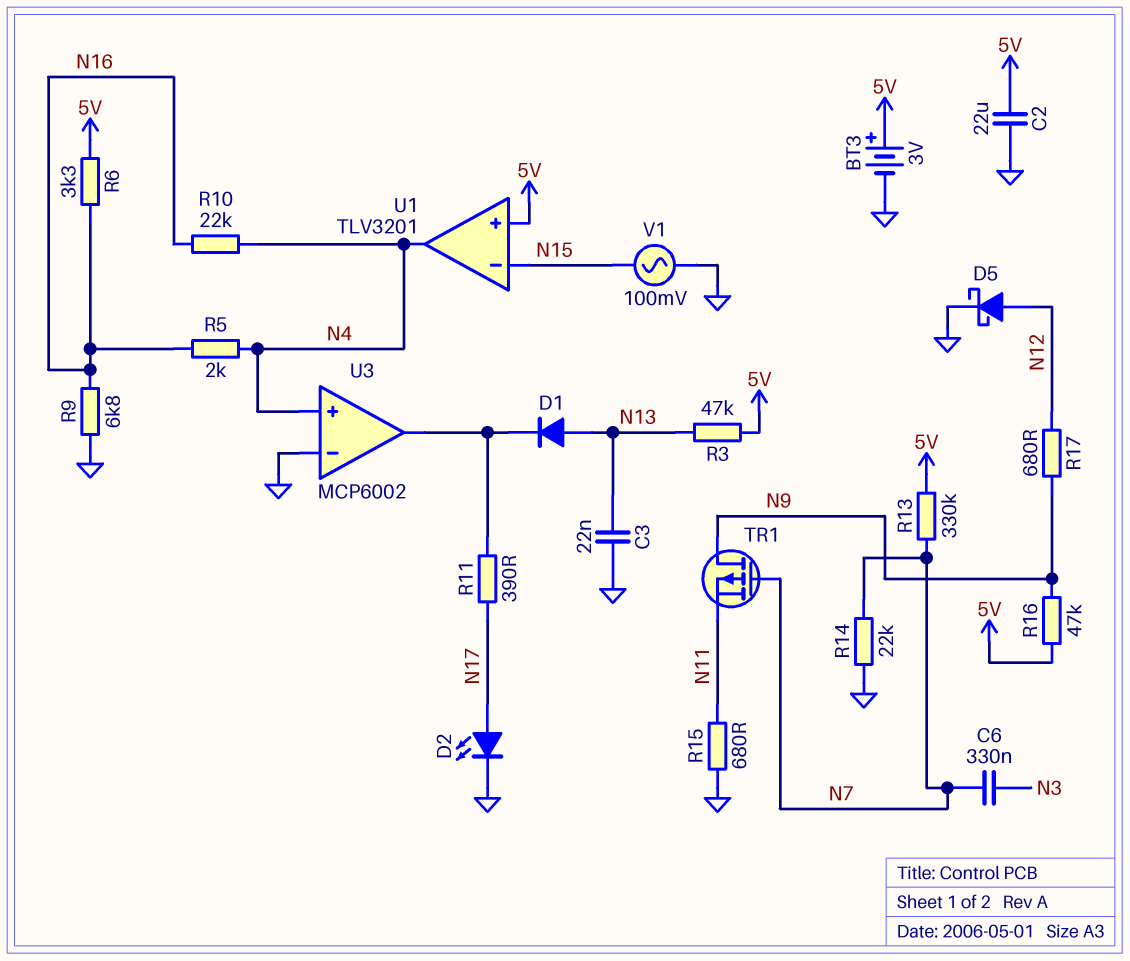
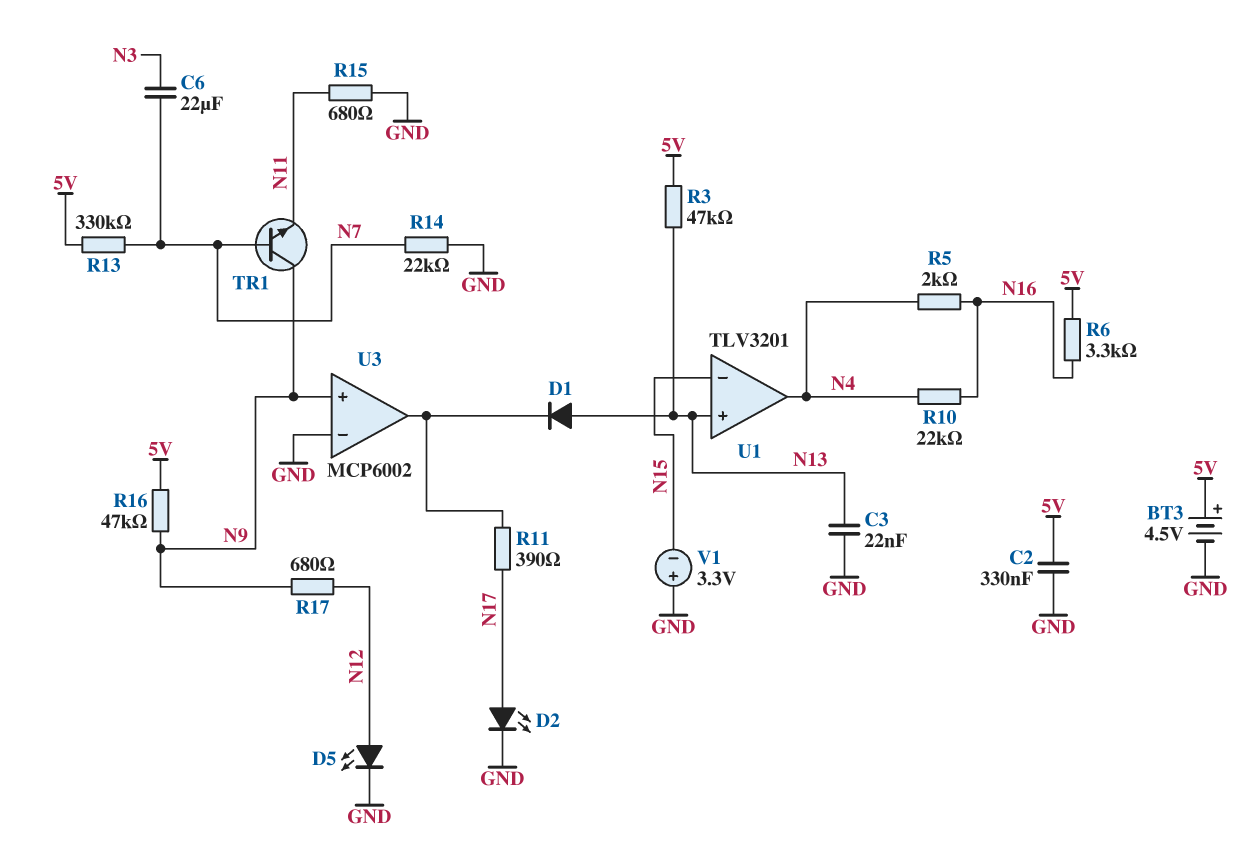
BT3: 3V (plus 5V, minus GND) -> 4.5V (plus 5V, minus GND)
C2: 22uF (5V, GND) -> 330nF (5V, GND)
C6: 330nF (N3, N7) -> 22uF (N3, N7)
D5: schottky (A N12, K GND) -> LED (A N12, K GND)
R9: 6.8k (GND, N16) -> none
TR1: PMOS (G N7, D N9, S N11) -> NPN (B N7, C N9, E N11)
U1 pin in+: 5V -> N13
U3 pin in+: N4 -> N9
V1: AC 100mV (GND, N15) -> 3.3V (plus GND, minus N15)

